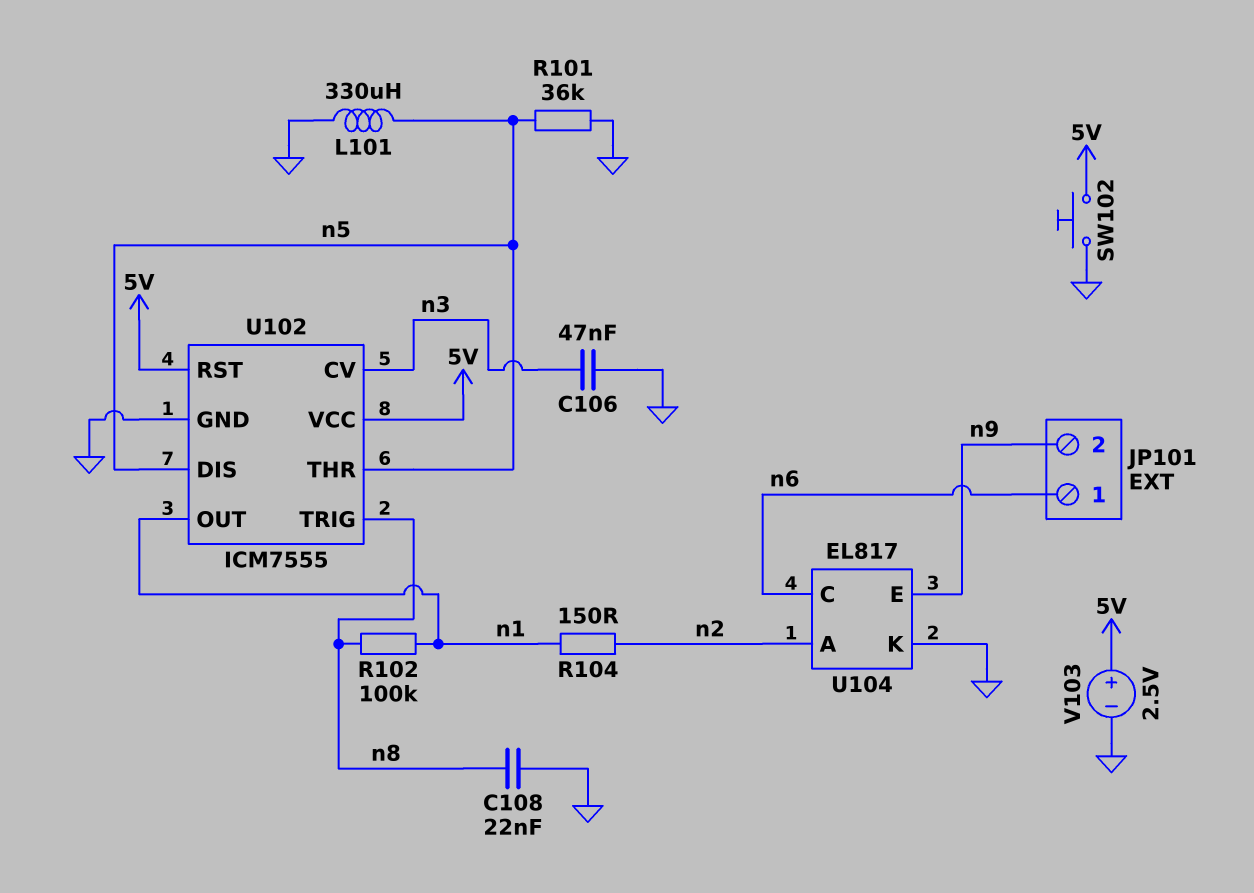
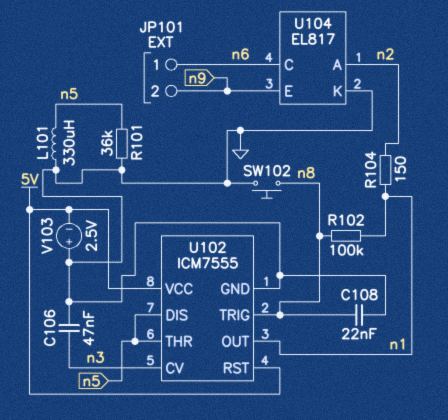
SW102: button (5V, GND) -> button (GND, n8)
V103: 2.5V (plus 5V, minus GND) -> 2.5V (plus GND, minus 5V)

